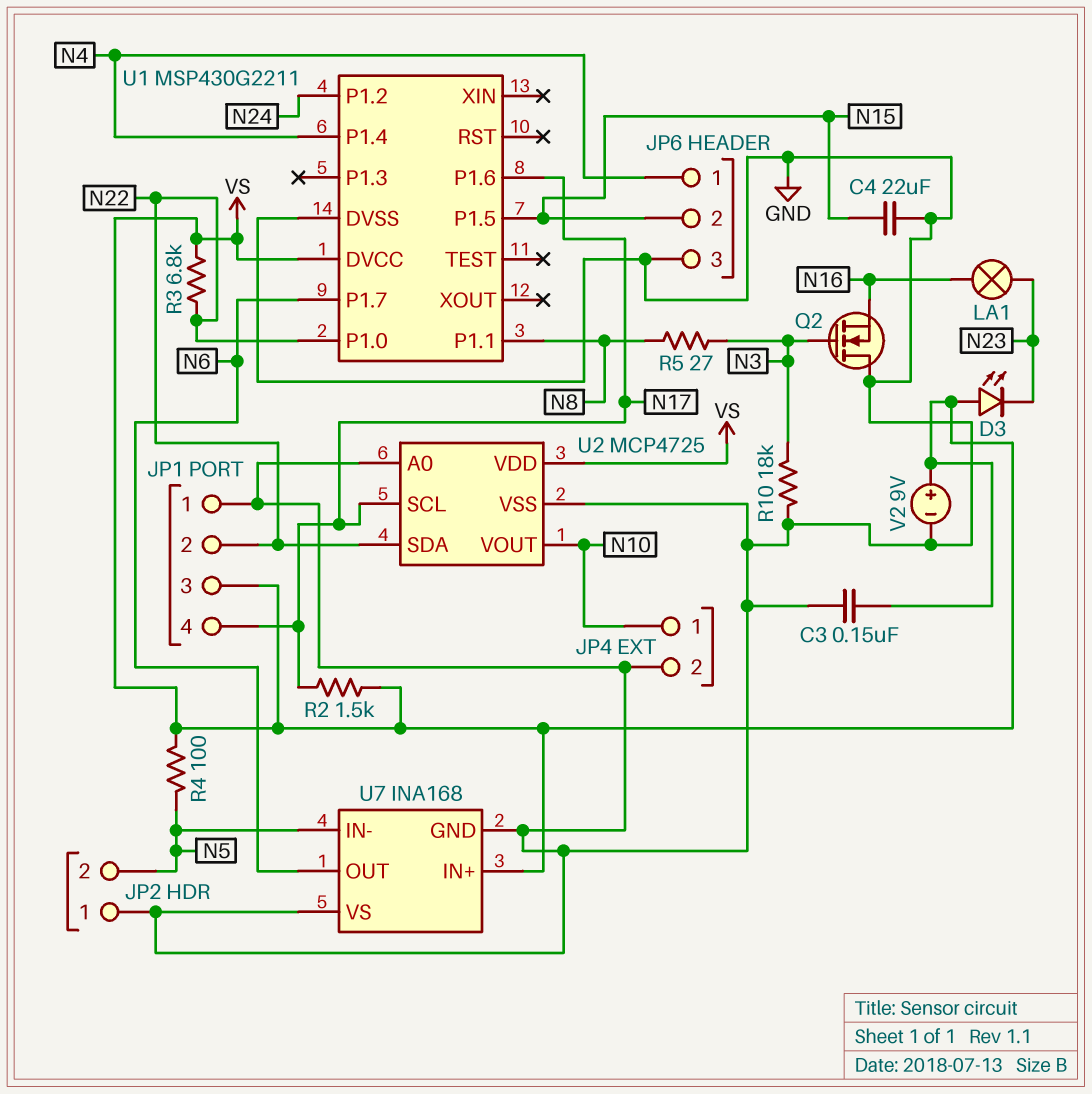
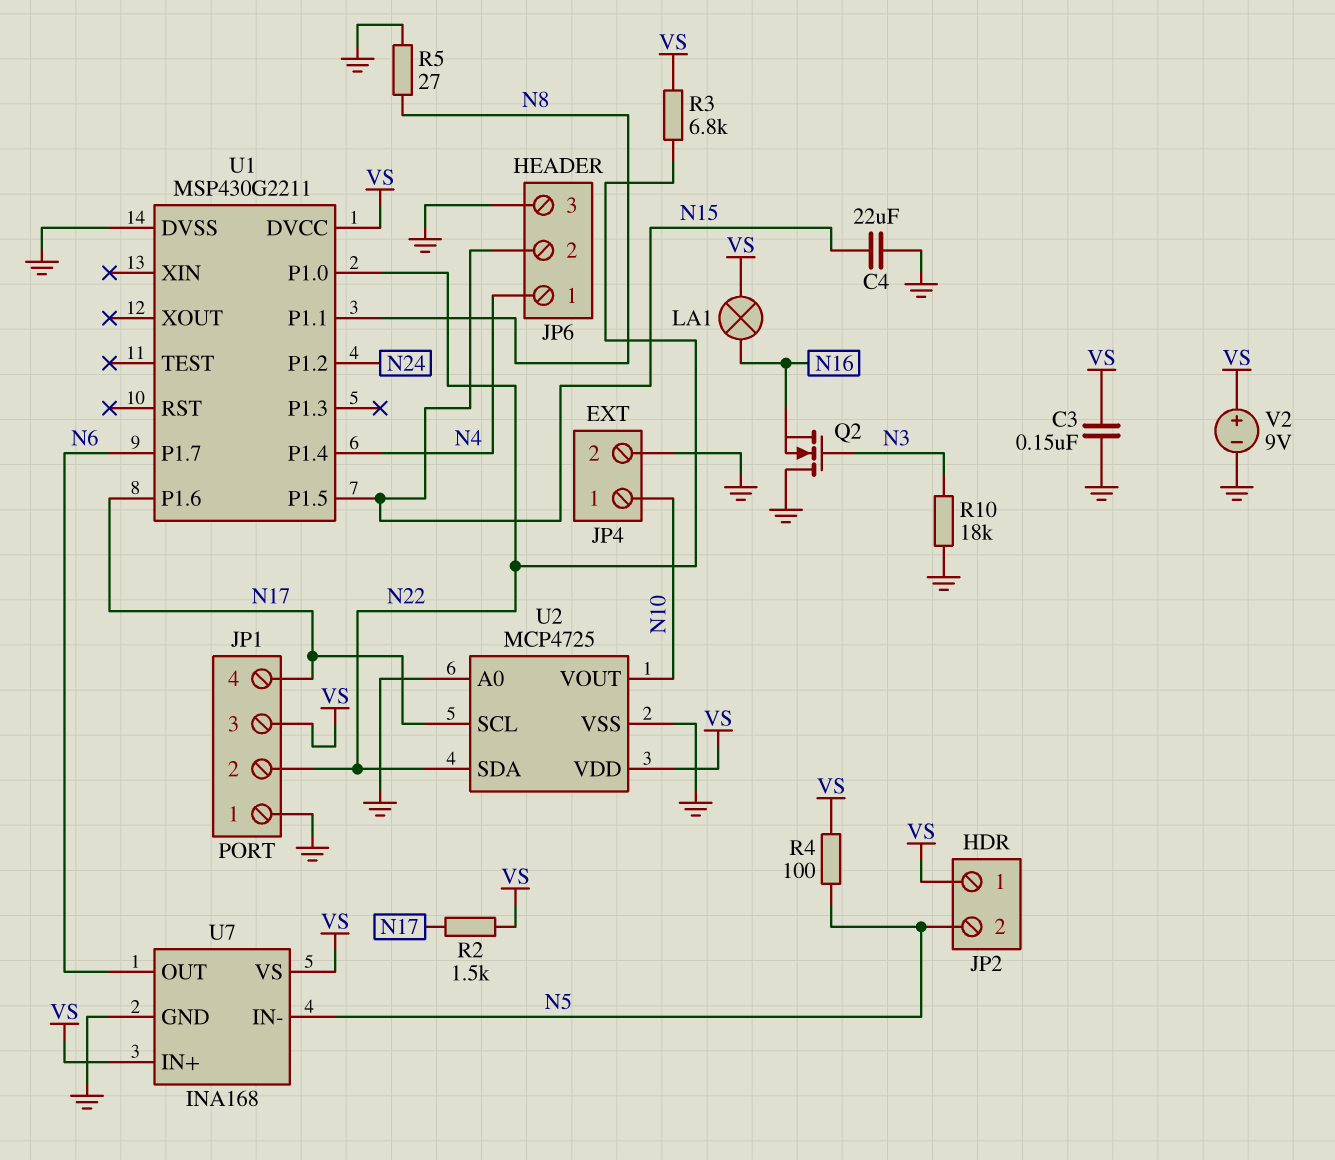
D3: LED (A VS, K N23) -> none
JP2 pin 1: GND -> VS
LA1: lamp (N16, N23) -> lamp (N16, VS)
R5: 27 (N3, N8) -> 27 (GND, N8)
U7 pin VS: GND -> VS

